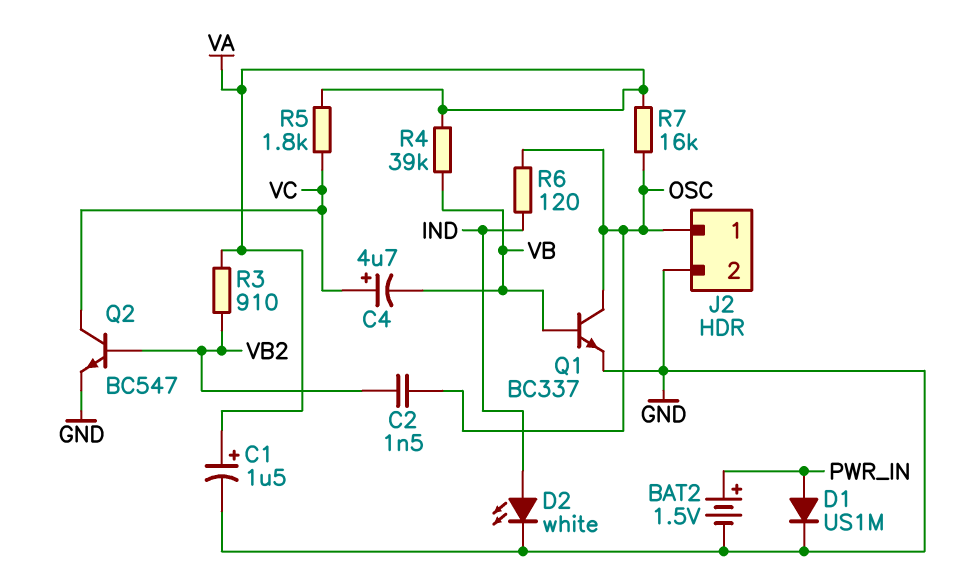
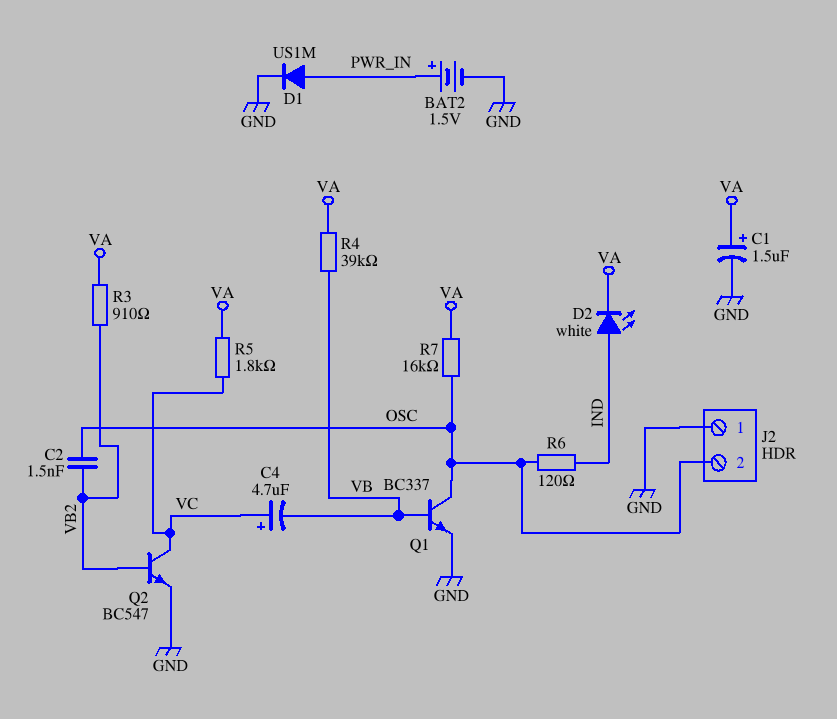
D2: LED white (A IND, K GND) -> LED white (A IND, K VA)
J2 pin 1: OSC -> GND
J2 pin 2: GND -> OSC

